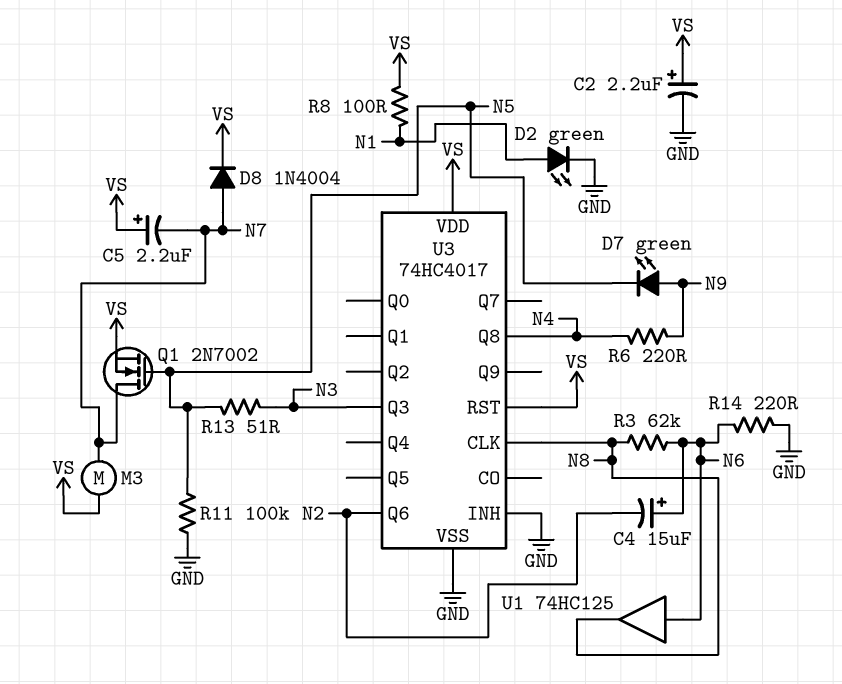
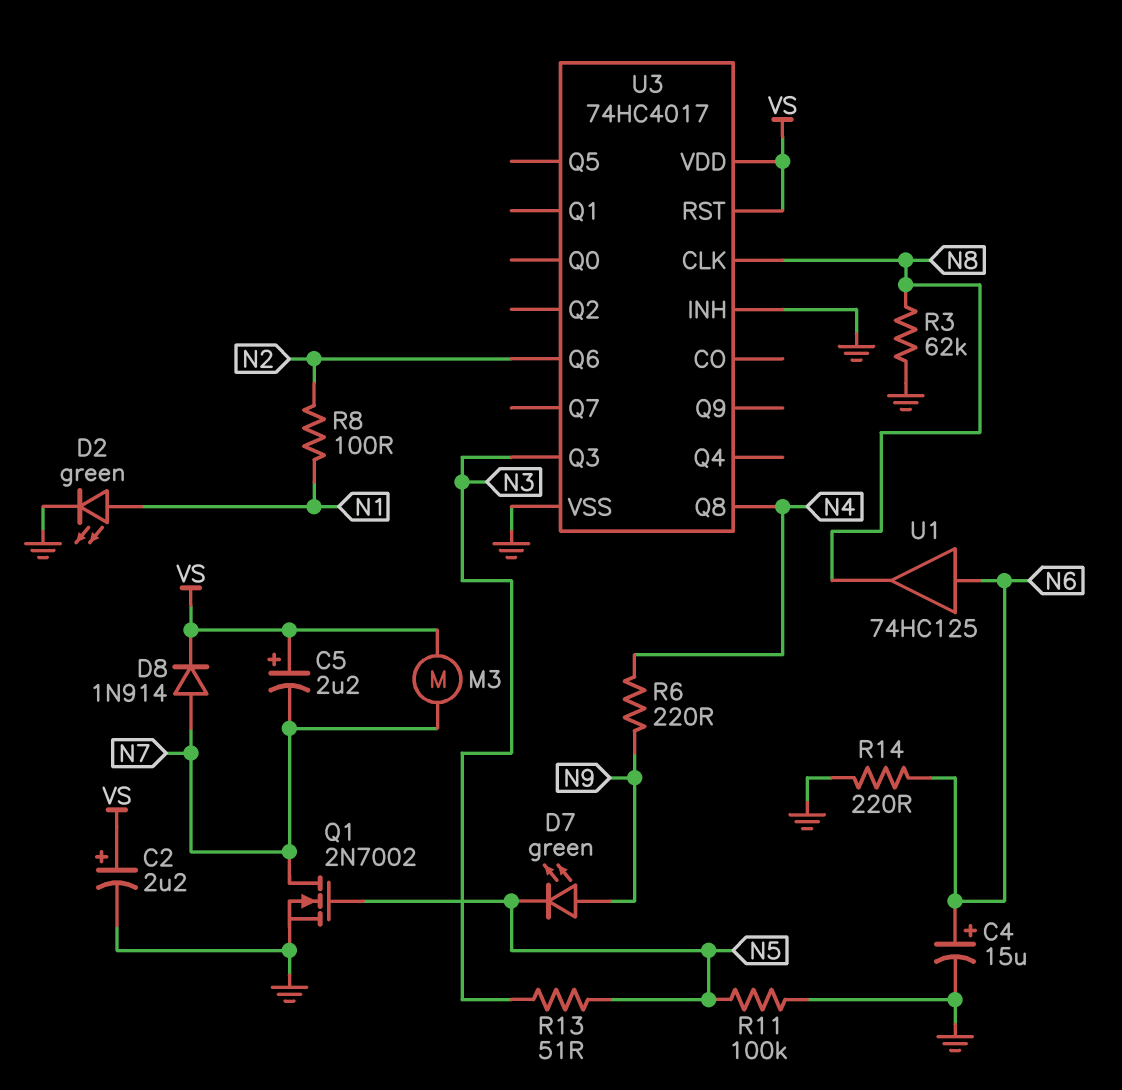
C4: 15uF (plus N6, minus N2) -> 15uF (plus N6, minus GND)
D8: diode 1N4004 (A N7, K VS) -> diode 1N914 (A N7, K VS)
Q1: NMOS 2N7002 (G N5, D N7, S VS) -> NMOS 2N7002 (G N5, D N7, S GND)
R3: 62k (N6, N8) -> 62k (GND, N8)
R8: 100 (N1, VS) -> 100 (N1, N2)

